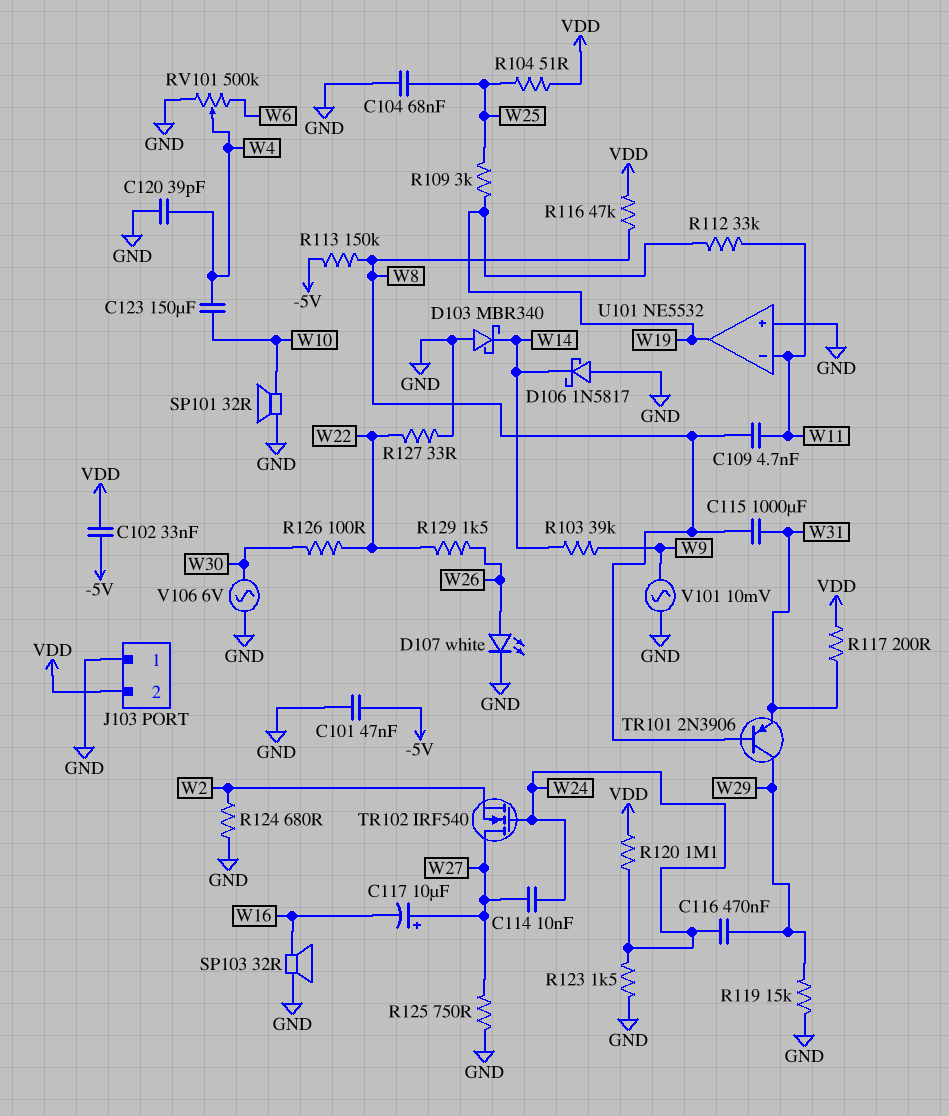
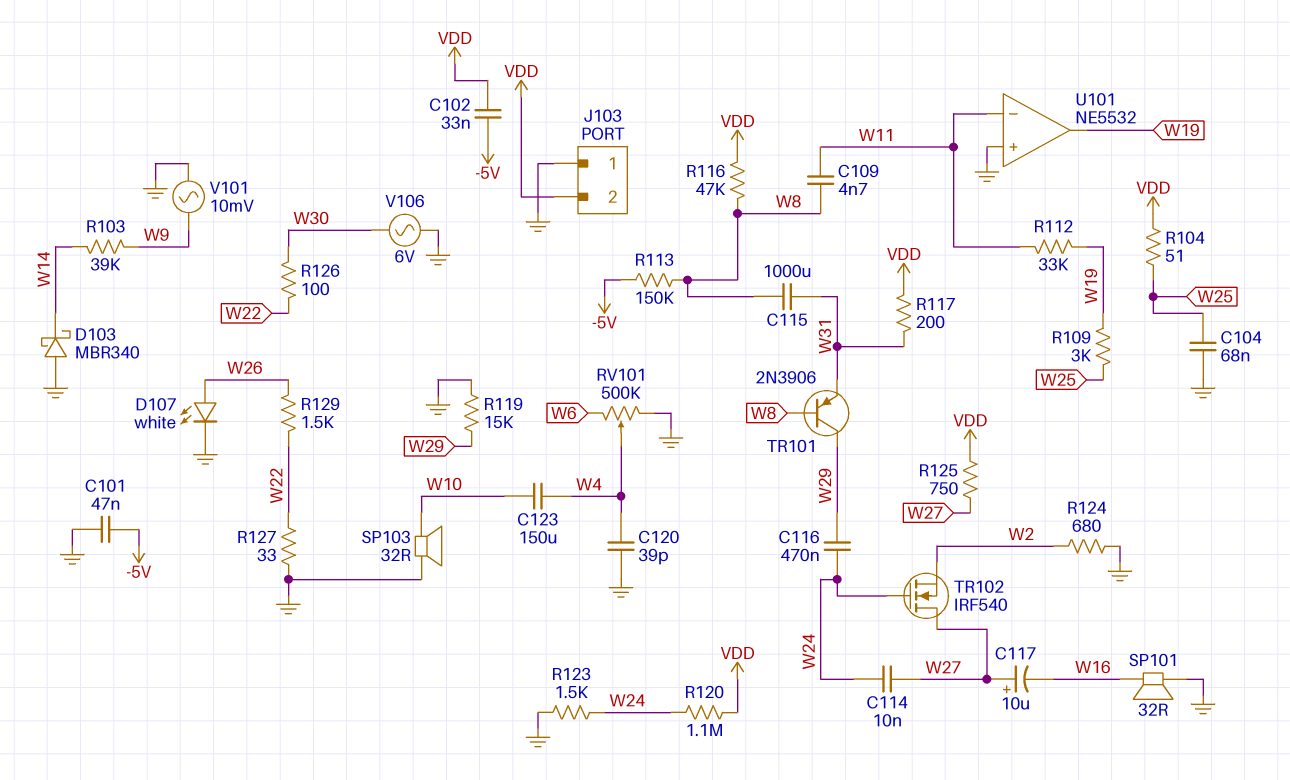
D106: schottky 1N5817 (A GND, K W14) -> none
R125: 750 (GND, W27) -> 750 (VDD, W27)
SP101: speaker 32R (GND, W10) -> speaker 32R (GND, W16)
SP103: speaker 32R (GND, W16) -> speaker 32R (GND, W10)

